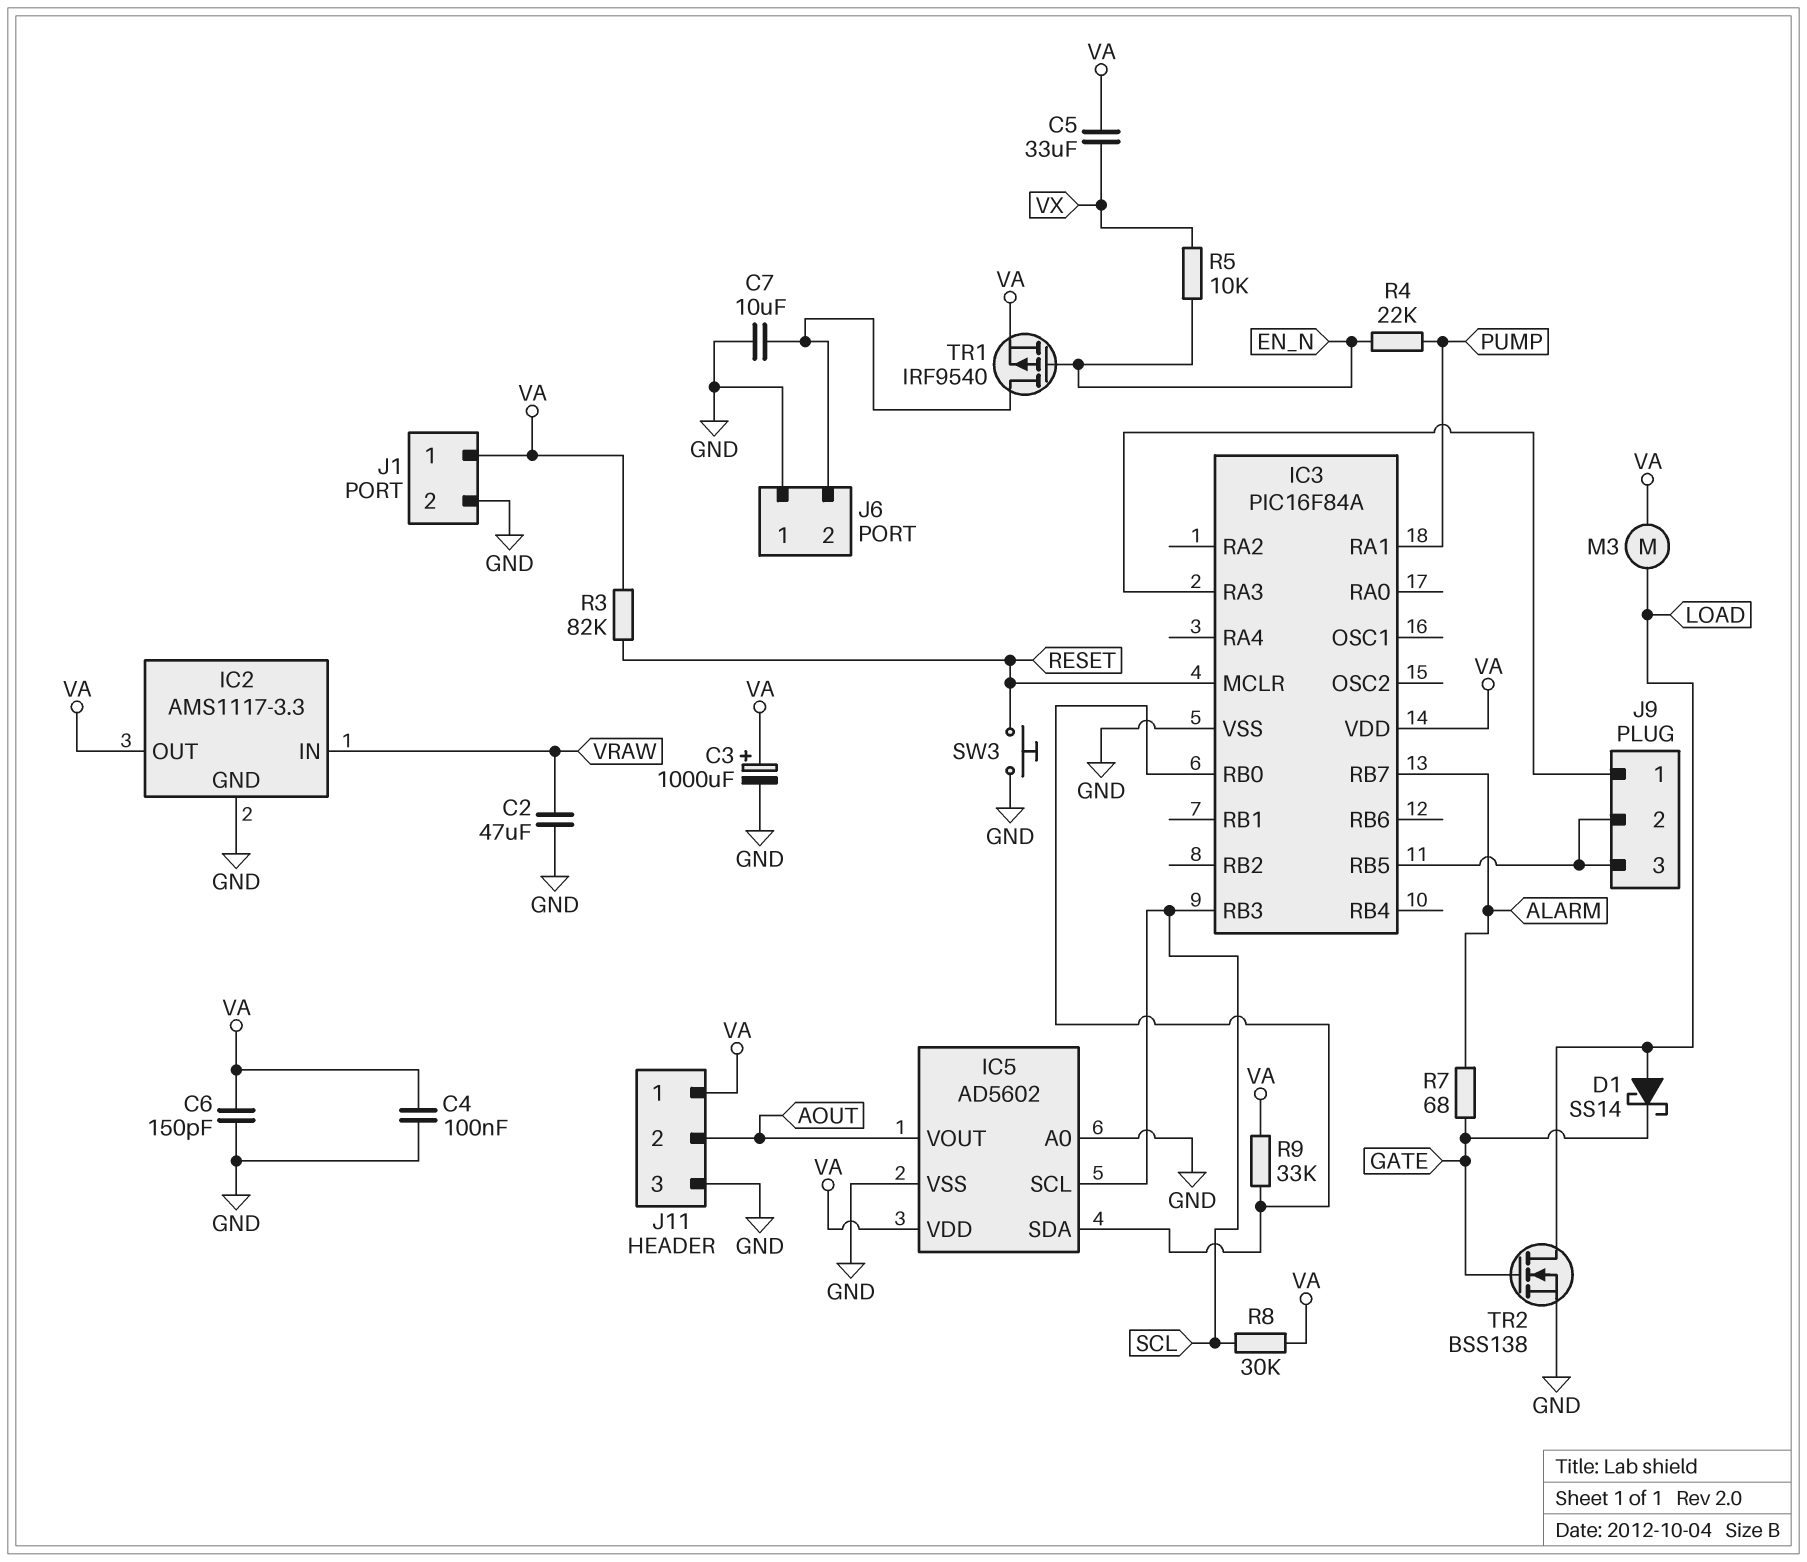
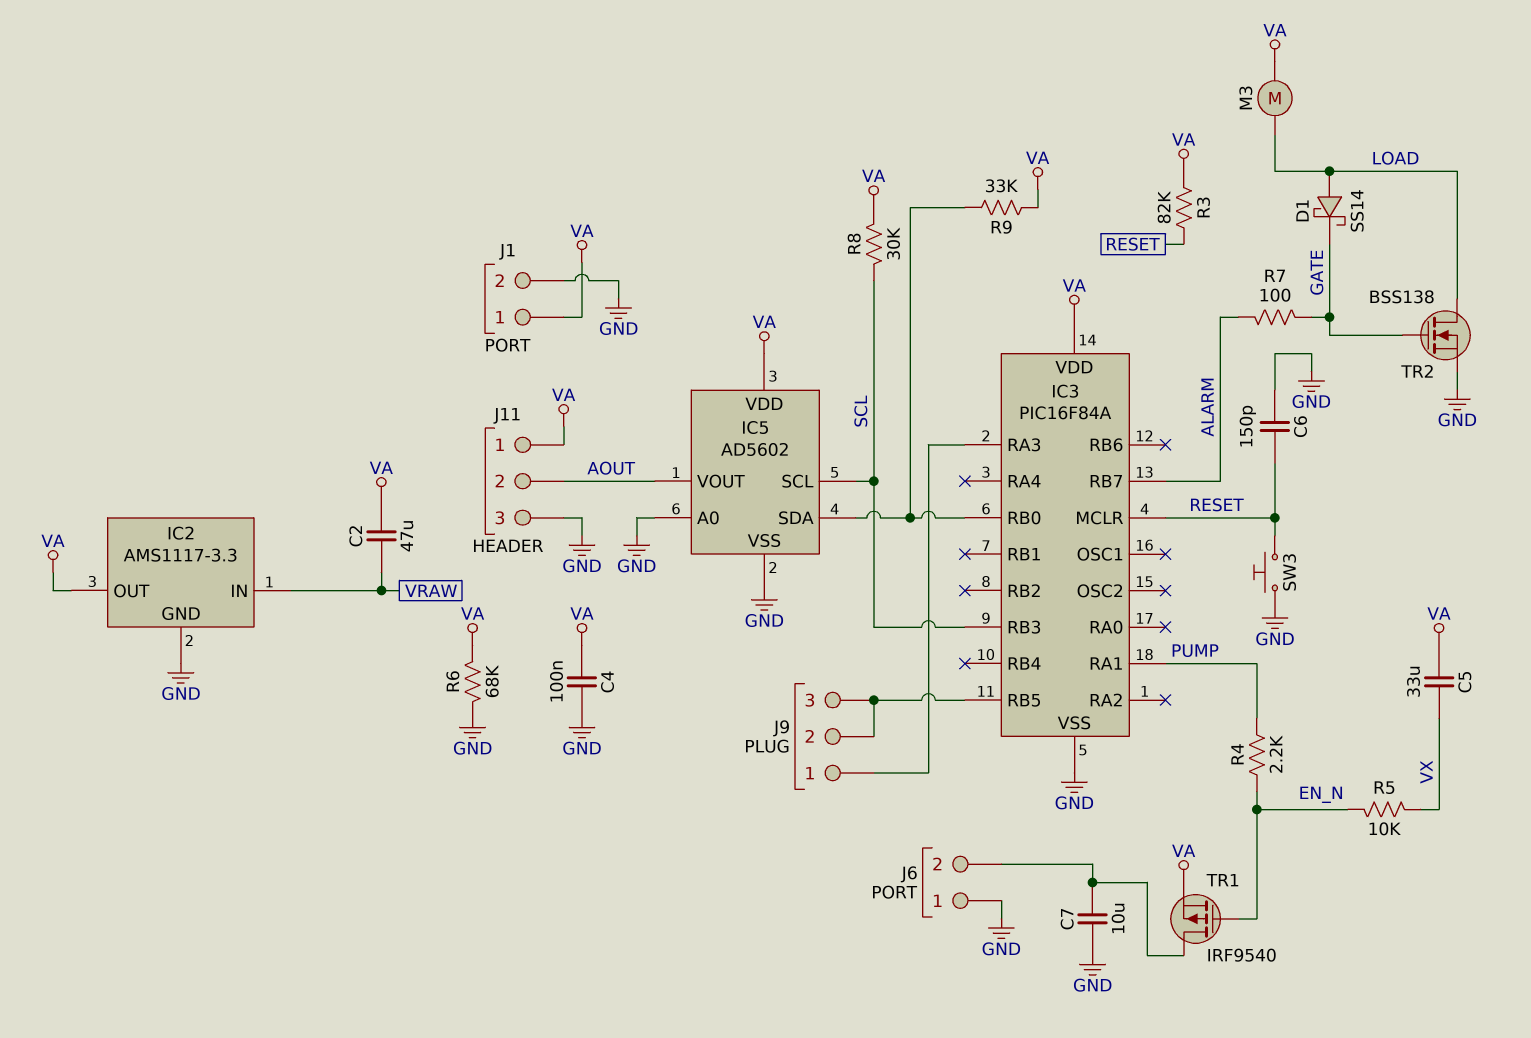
C2: 47uF (GND, VRAW) -> 47uF (VA, VRAW)
C3: 1000uF (plus VA, minus GND) -> none
C6: 150pF (GND, VA) -> 150pF (GND, RESET)
R4: 22k (EN_N, PUMP) -> 2.2k (EN_N, PUMP)
R6: none -> 68k (GND, VA)
R7: 68 (ALARM, GATE) -> 100 (ALARM, GATE)

